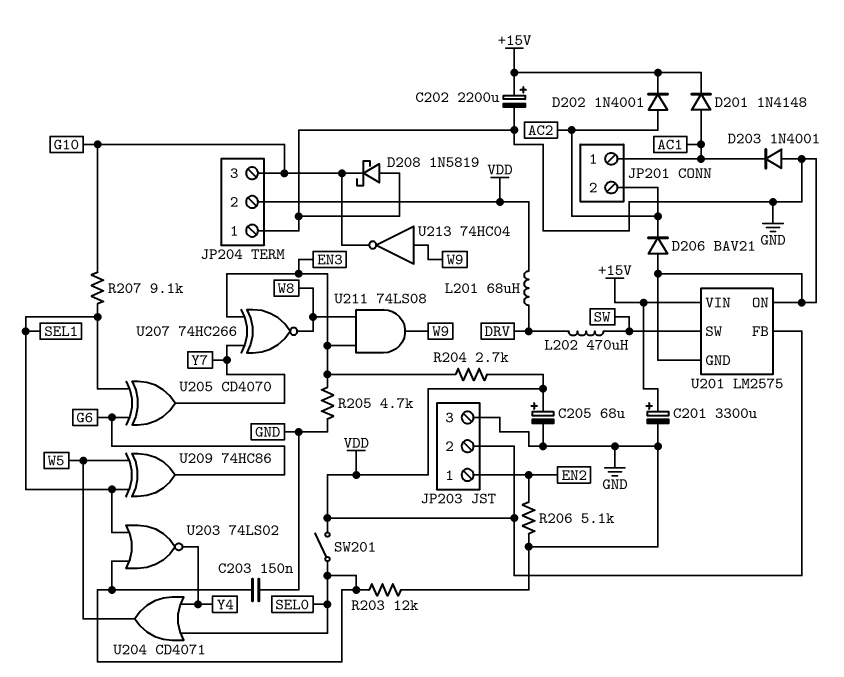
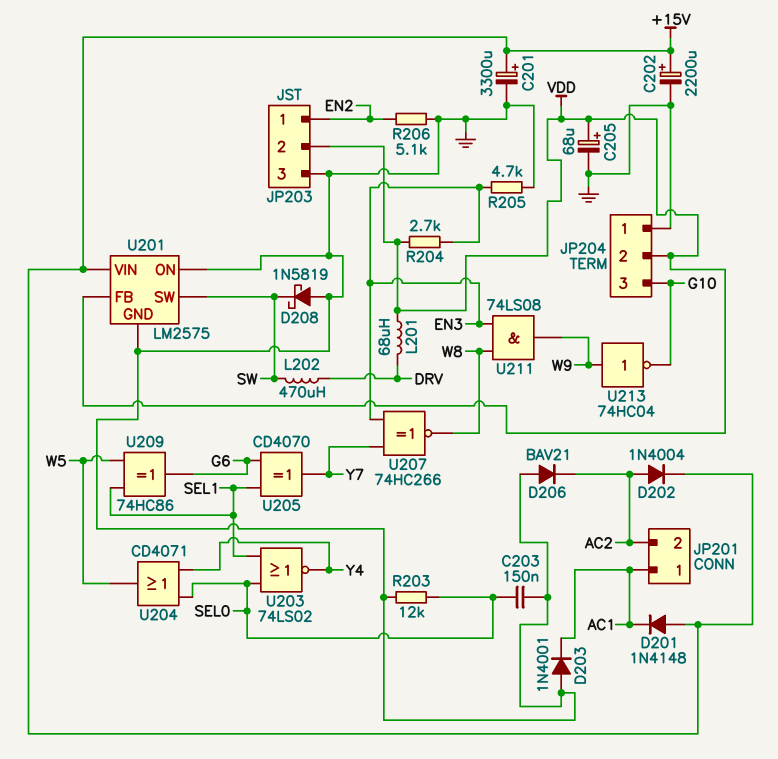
D201: diode 1N4148 (A AC1, K +15V) -> diode 1N4148 (A +15V, K AC1)
D202: diode 1N4001 (A AC2, K +15V) -> diode 1N4004 (A AC2, K +15V)
D208: schottky 1N5819 (A GND, K G10) -> schottky 1N5819 (A GND, K SW)
R207: 9.1k (G10, SEL1) -> none
SW201: switch (SEL0, VDD) -> none

